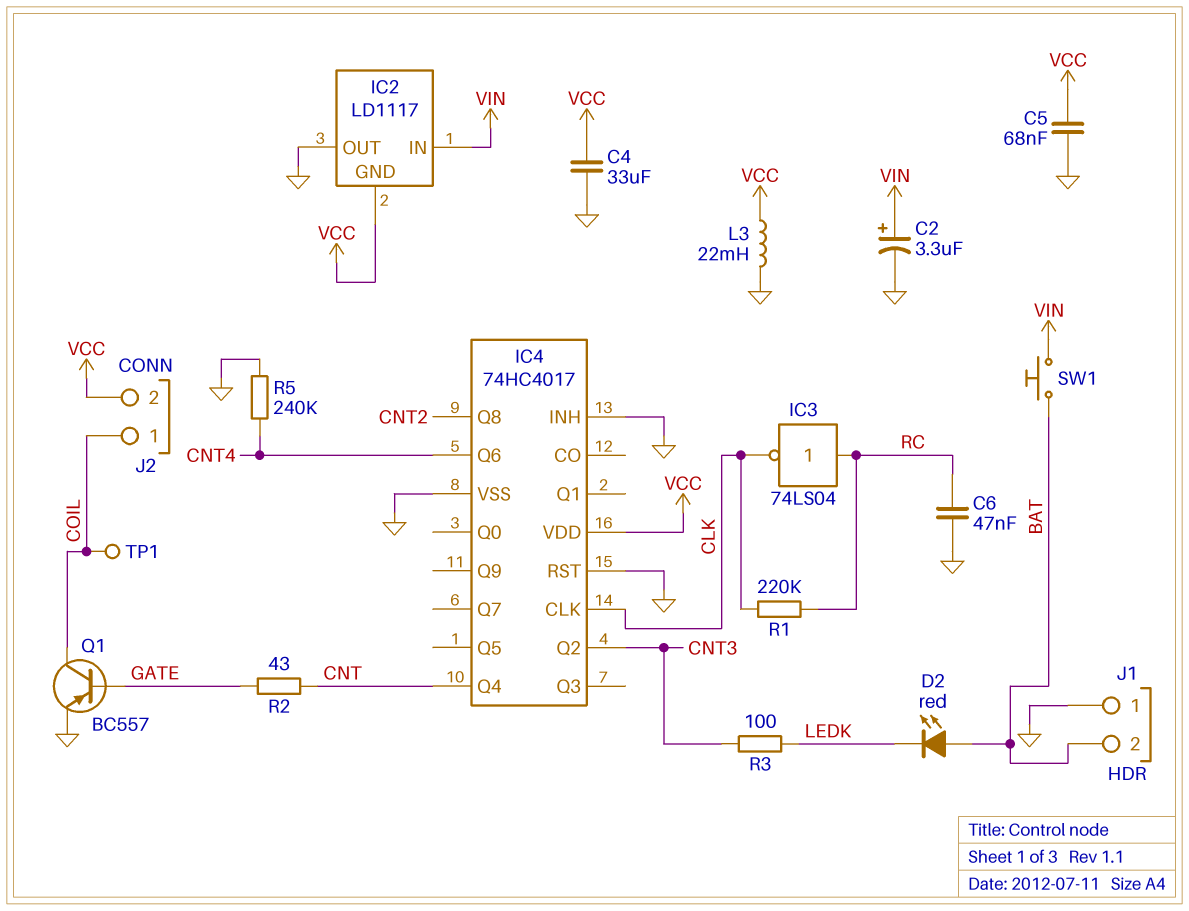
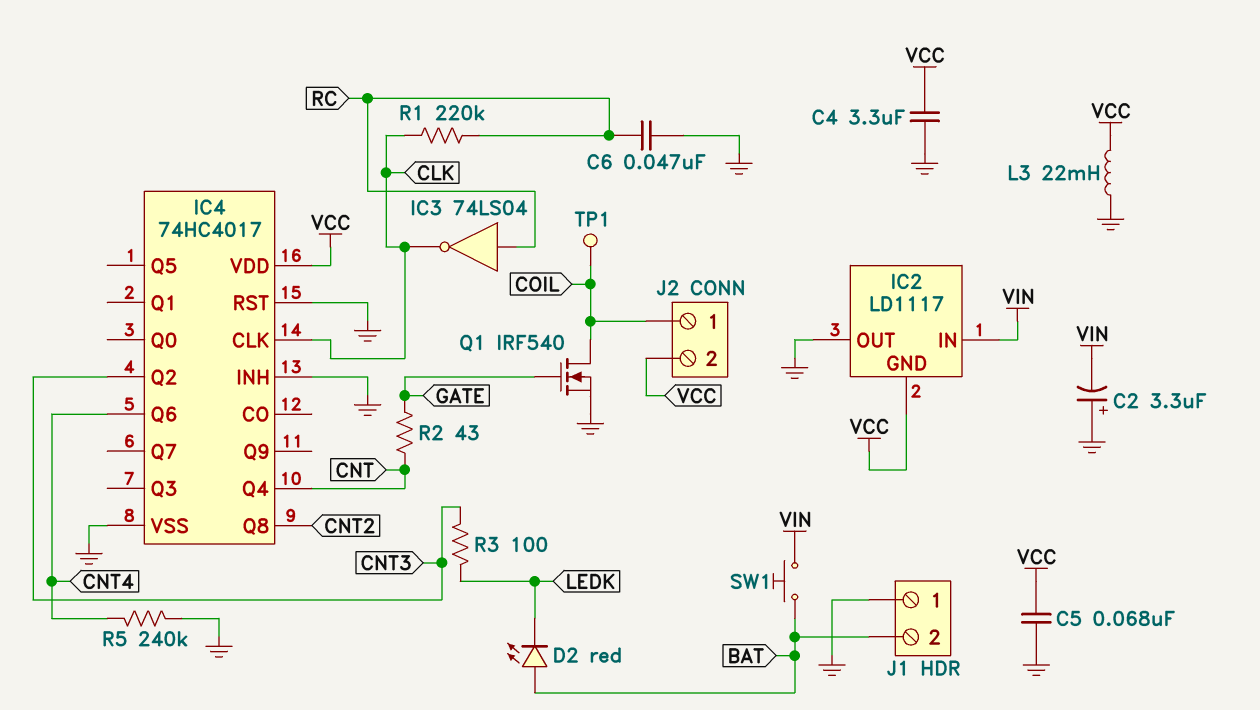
C2: 3.3uF (plus VIN, minus GND) -> 3.3uF (plus GND, minus VIN)
C4: 33uF (GND, VCC) -> 3.3uF (GND, VCC)
Q1: PNP BC557 (B GATE, C COIL, E GND) -> NMOS IRF540 (G GATE, D COIL, S GND)

